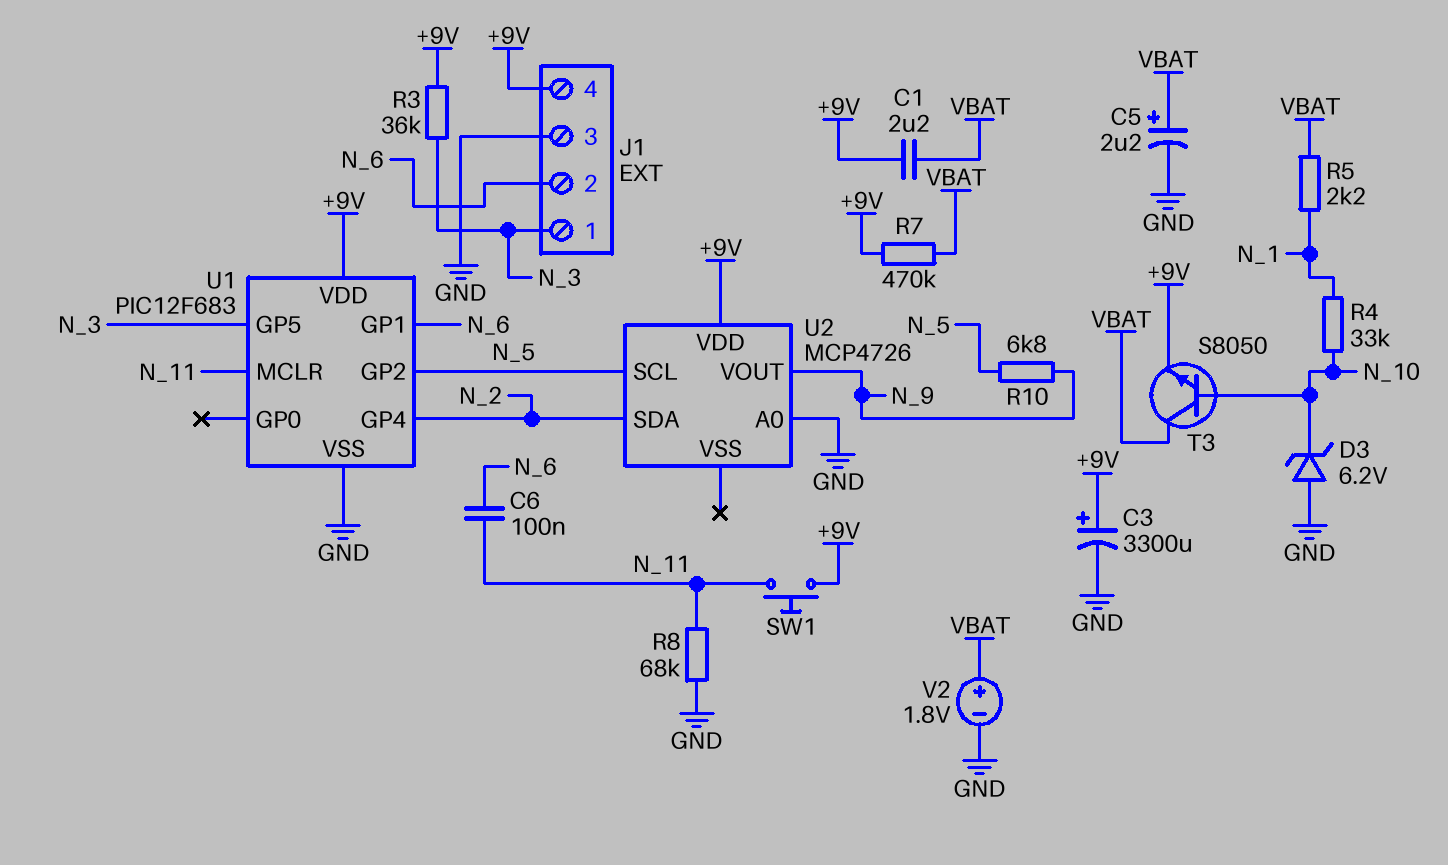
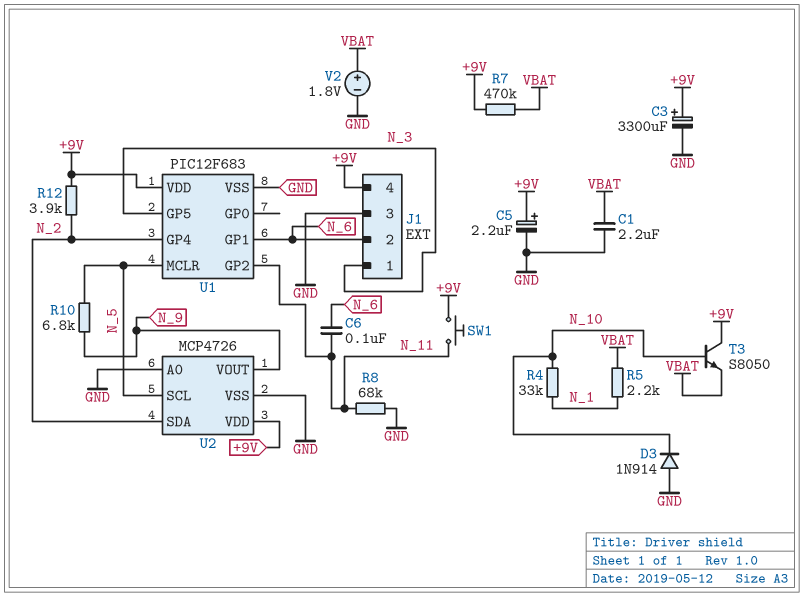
C1: 2.2uF (+9V, VBAT) -> 2.2uF (GND, VBAT)
C5: 2.2uF (plus VBAT, minus GND) -> 2.2uF (plus +9V, minus GND)
D3: zener 6.2V (A GND, K N_10) -> diode 1N914 (A GND, K N_10)
R3: 36k (+9V, N_3) -> none
R12: none -> 3.9k (+9V, N_2)
T3: NPN S8050 (B N_10, C VBAT, E +9V) -> NPN S8050 (B N_10, C +9V, E VBAT)
U1 pin GP2: N_5 -> N_11
U1 pin MCLR: N_11 -> N_5
U2 pin VSS: none -> GND

